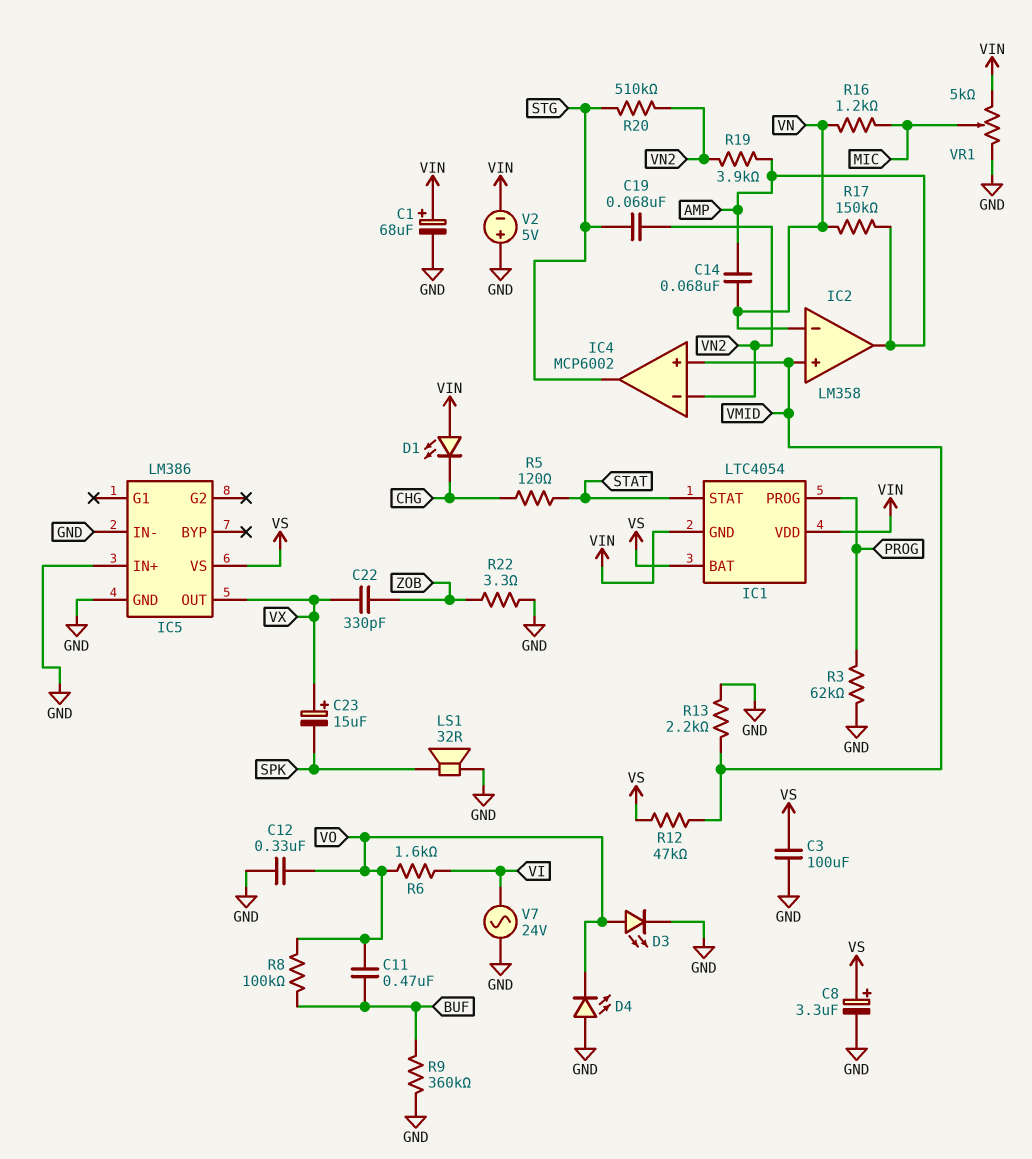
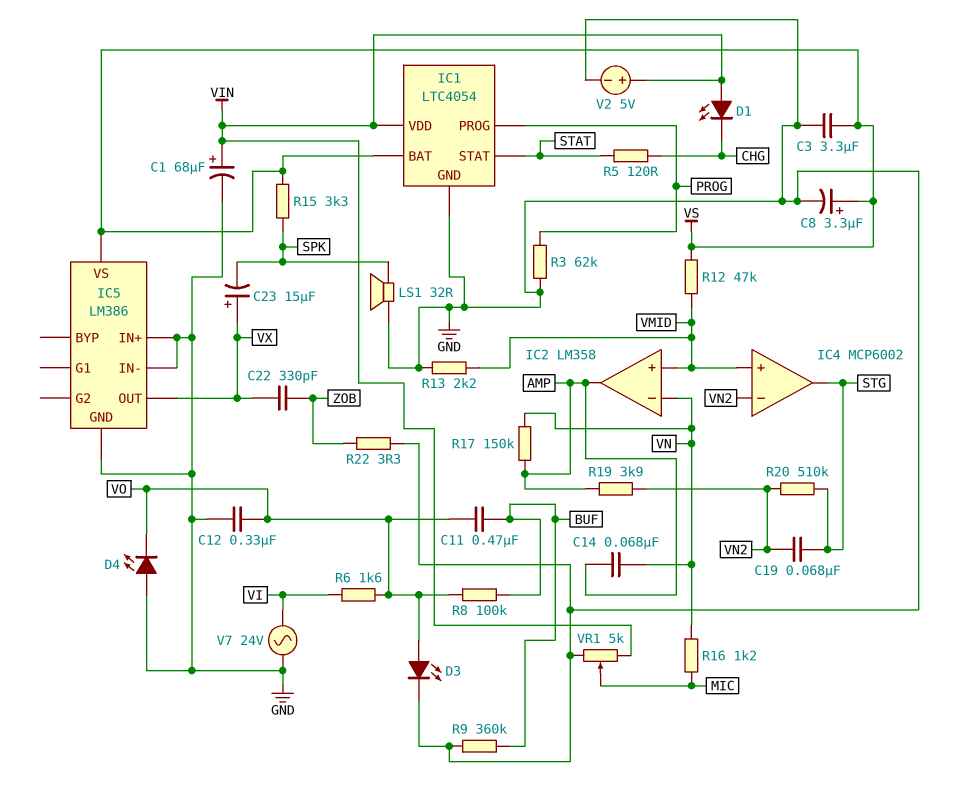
C3: 100uF (GND, VS) -> 3.3uF (GND, VS)
IC1 pin GND: VIN -> GND
R15: none -> 3.3k (SPK, VS)
V2: 5V (plus GND, minus VIN) -> 5V (plus VIN, minus GND)

